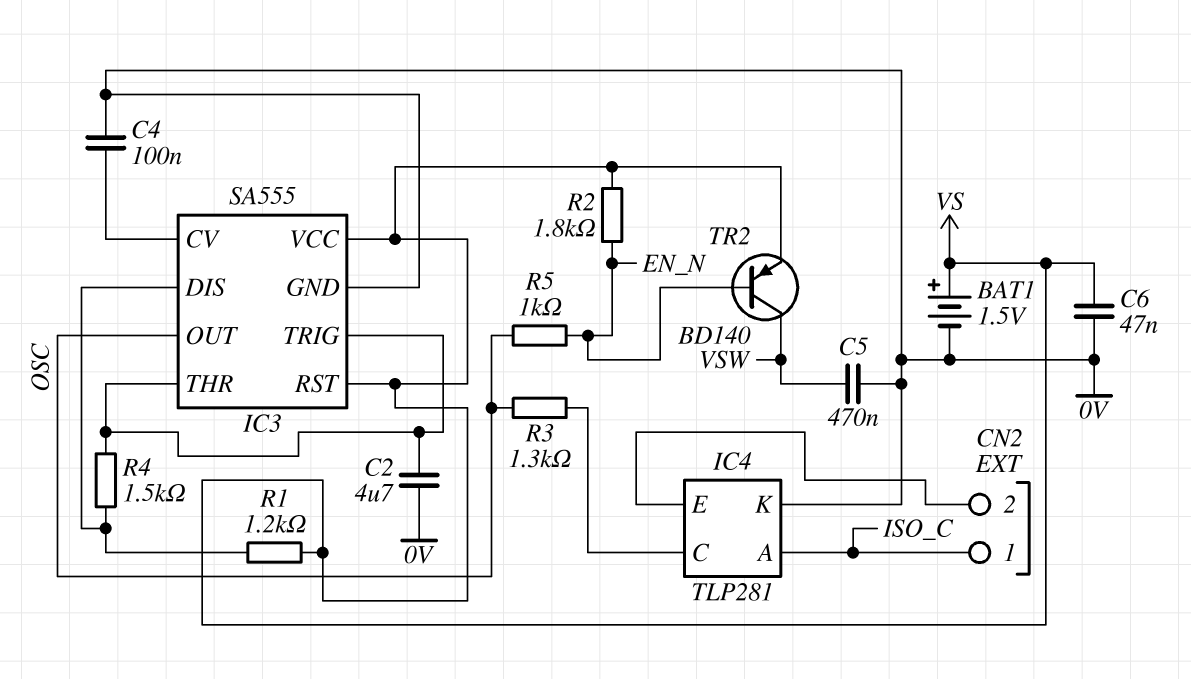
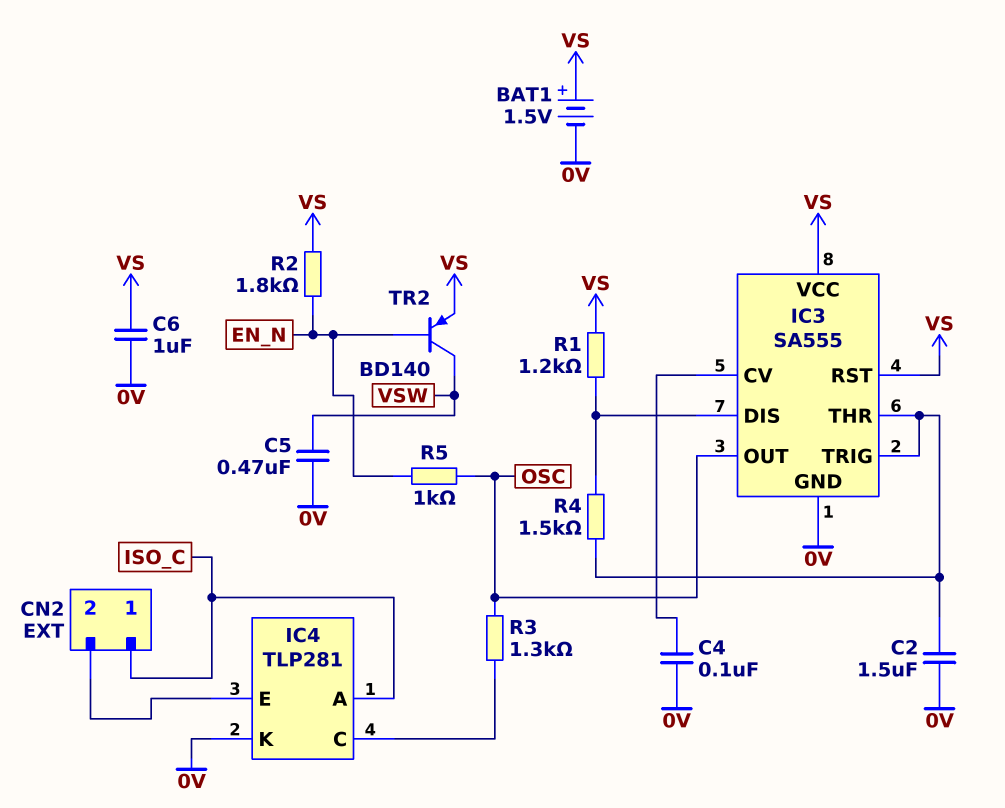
C2: 4.7uF (0V, IC3/THR) -> 1.5uF (0V, IC3/THR)
C6: 47nF (0V, VS) -> 1uF (0V, VS)

